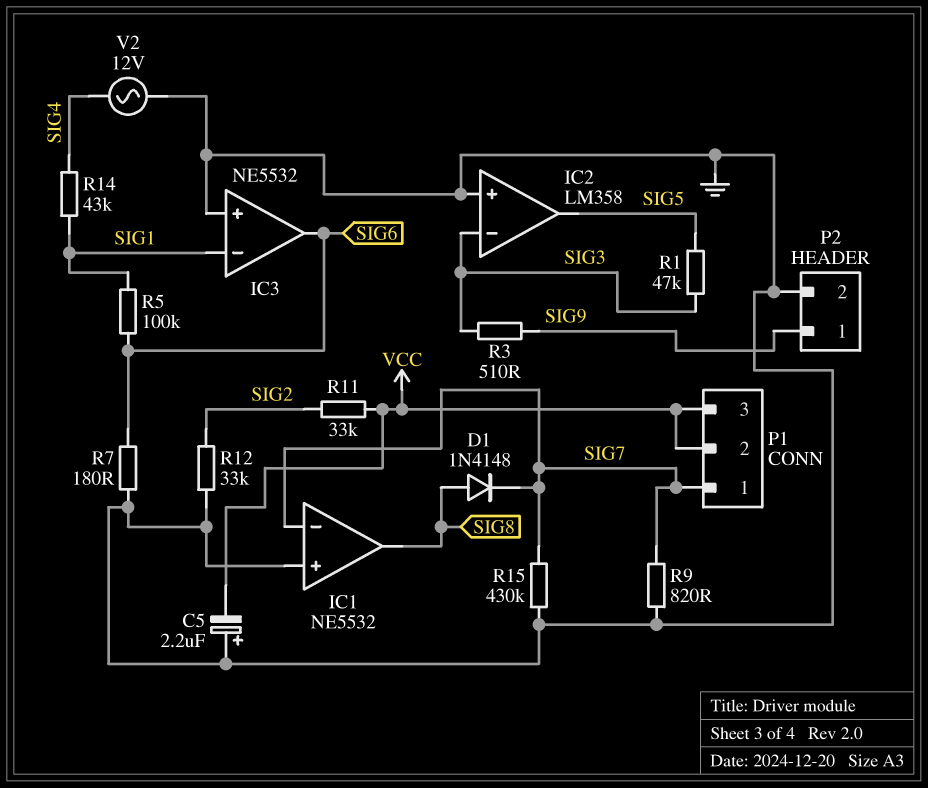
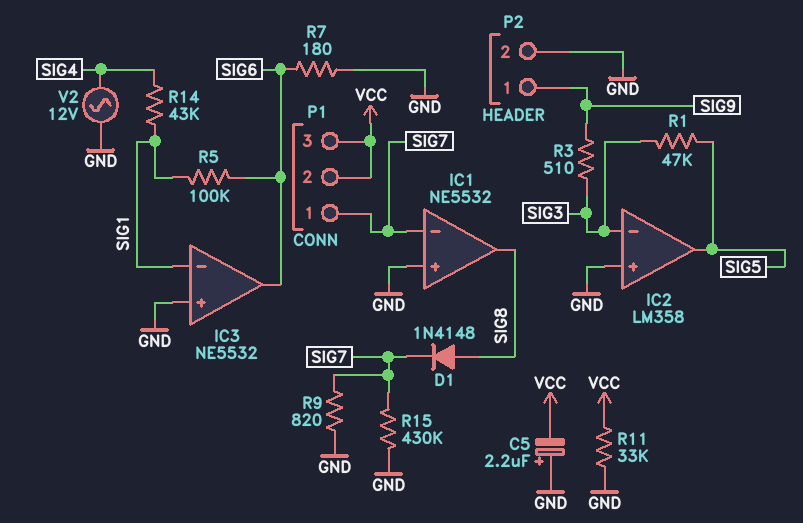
R11: 33k (SIG2, VCC) -> 33k (GND, VCC)
R12: 33k (GND, SIG2) -> none

